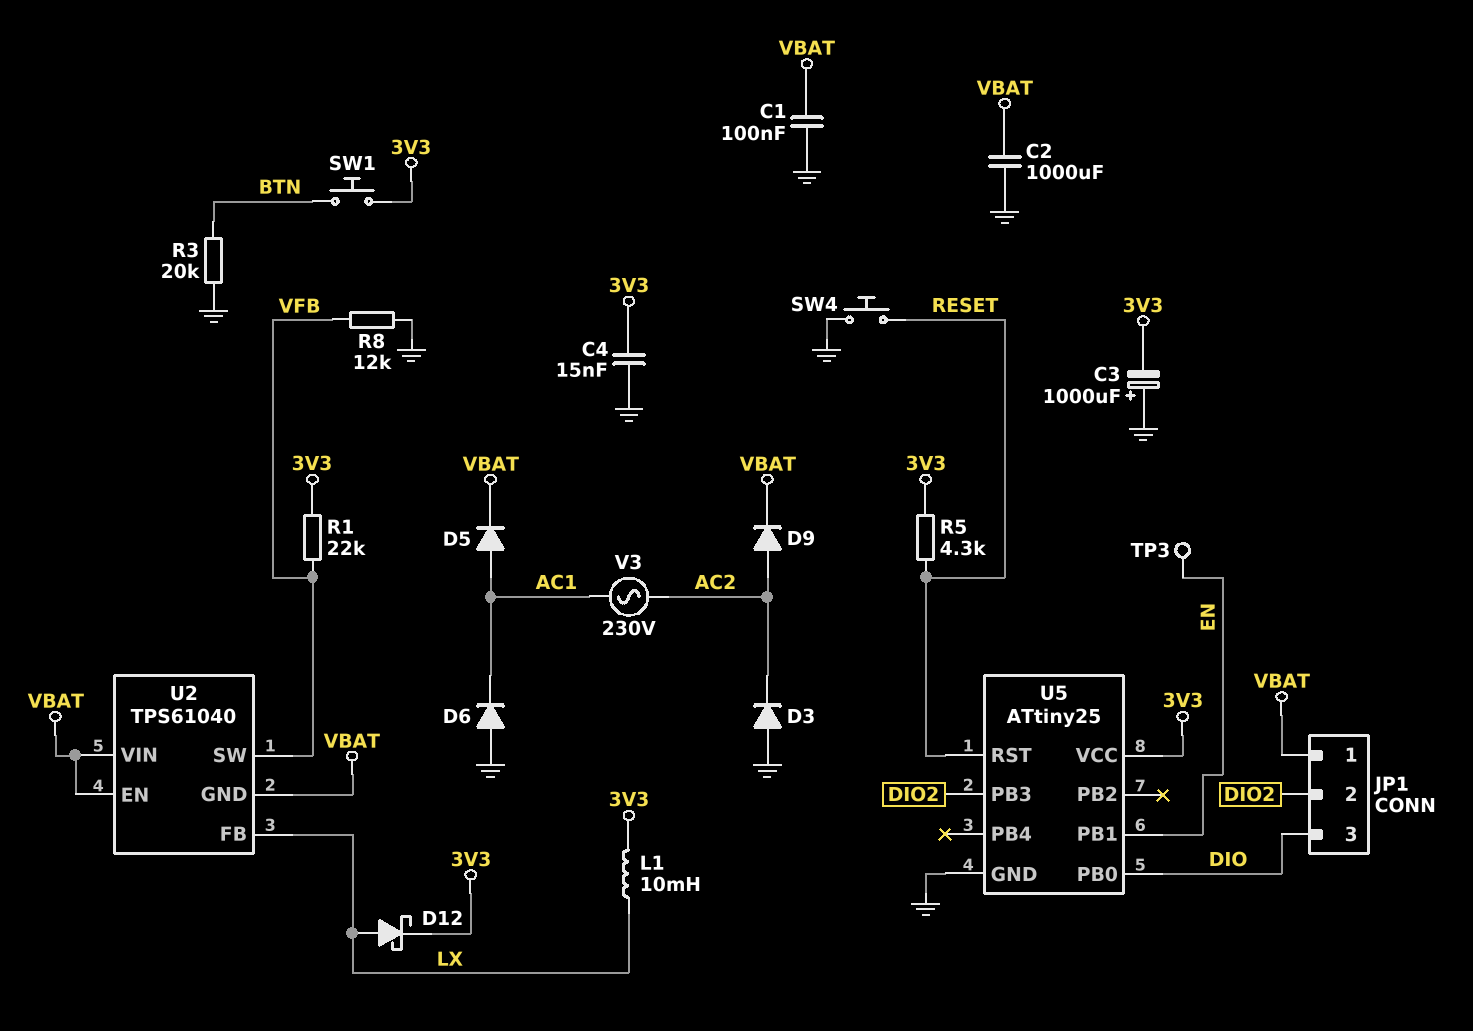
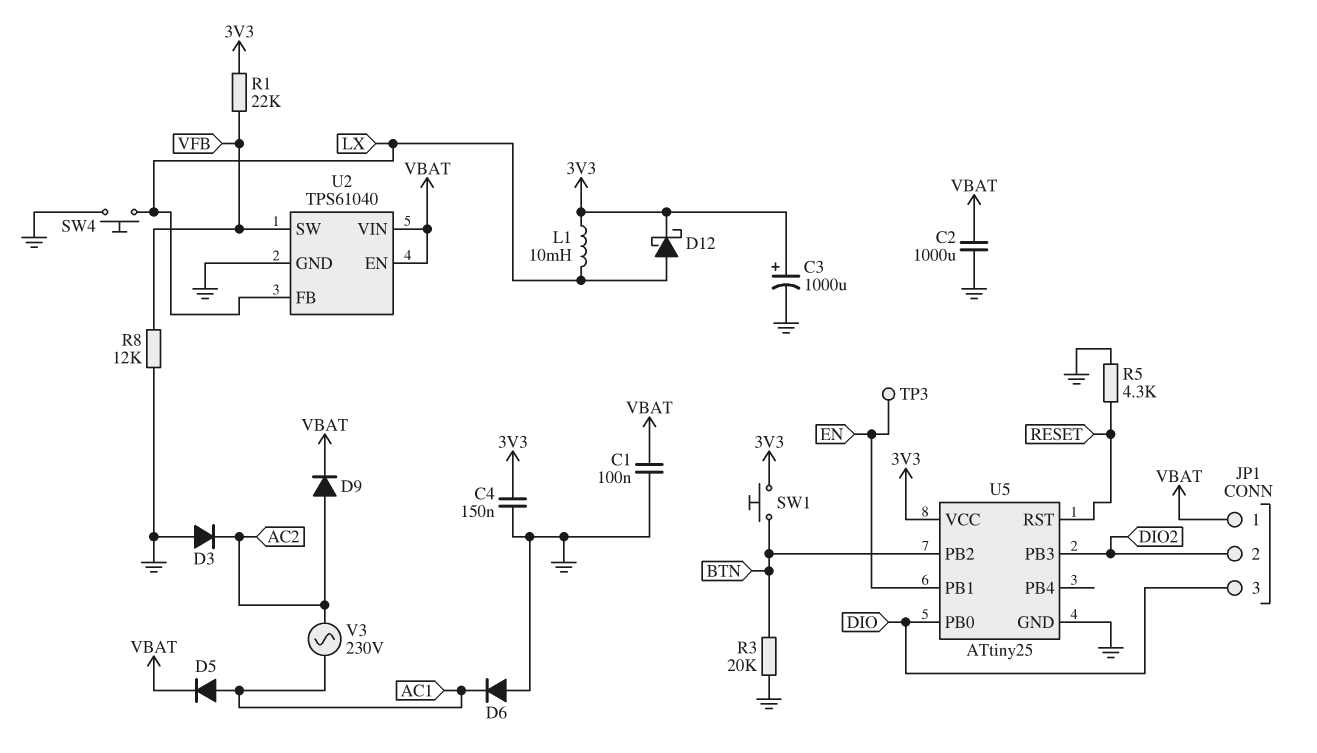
C3: 1000uF (plus GND, minus 3V3) -> 1000uF (plus 3V3, minus GND)
C4: 15nF (3V3, GND) -> 150nF (3V3, GND)
R5: 4.3k (3V3, RESET) -> 4.3k (GND, RESET)
SW4: button (GND, RESET) -> button (GND, LX)
U2 pin GND: VBAT -> GND
U5 pin PB2: none -> BTN

